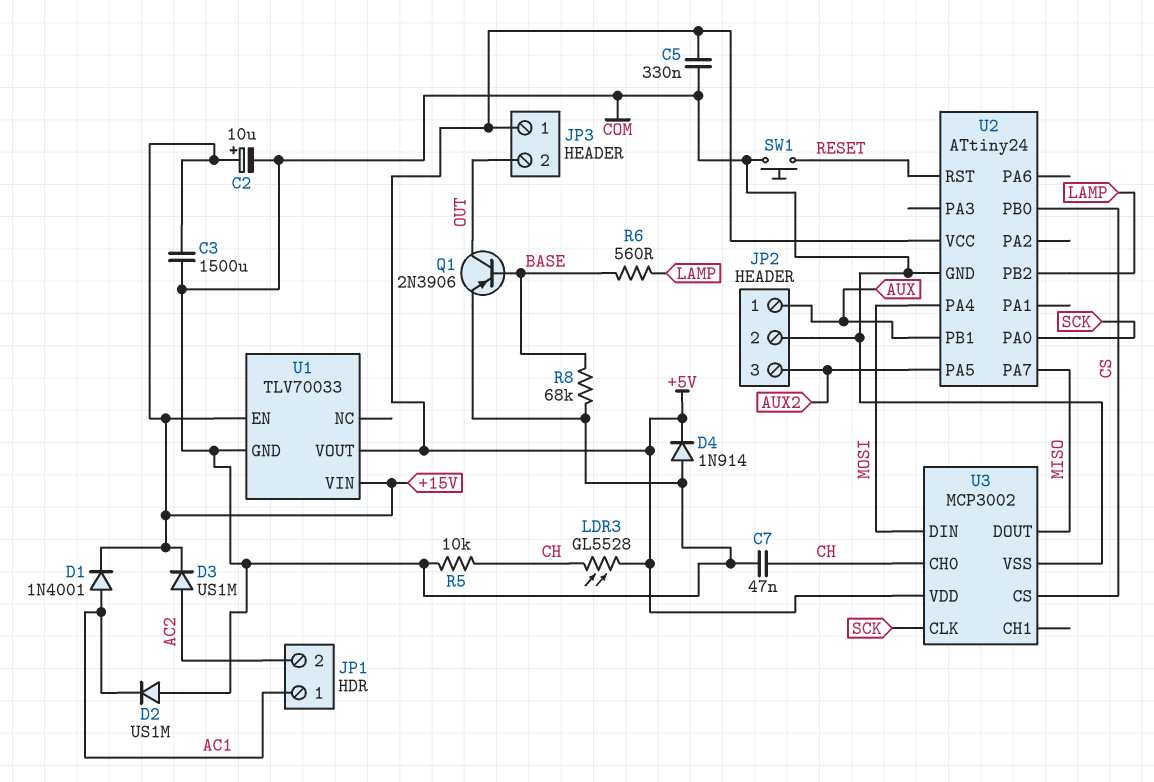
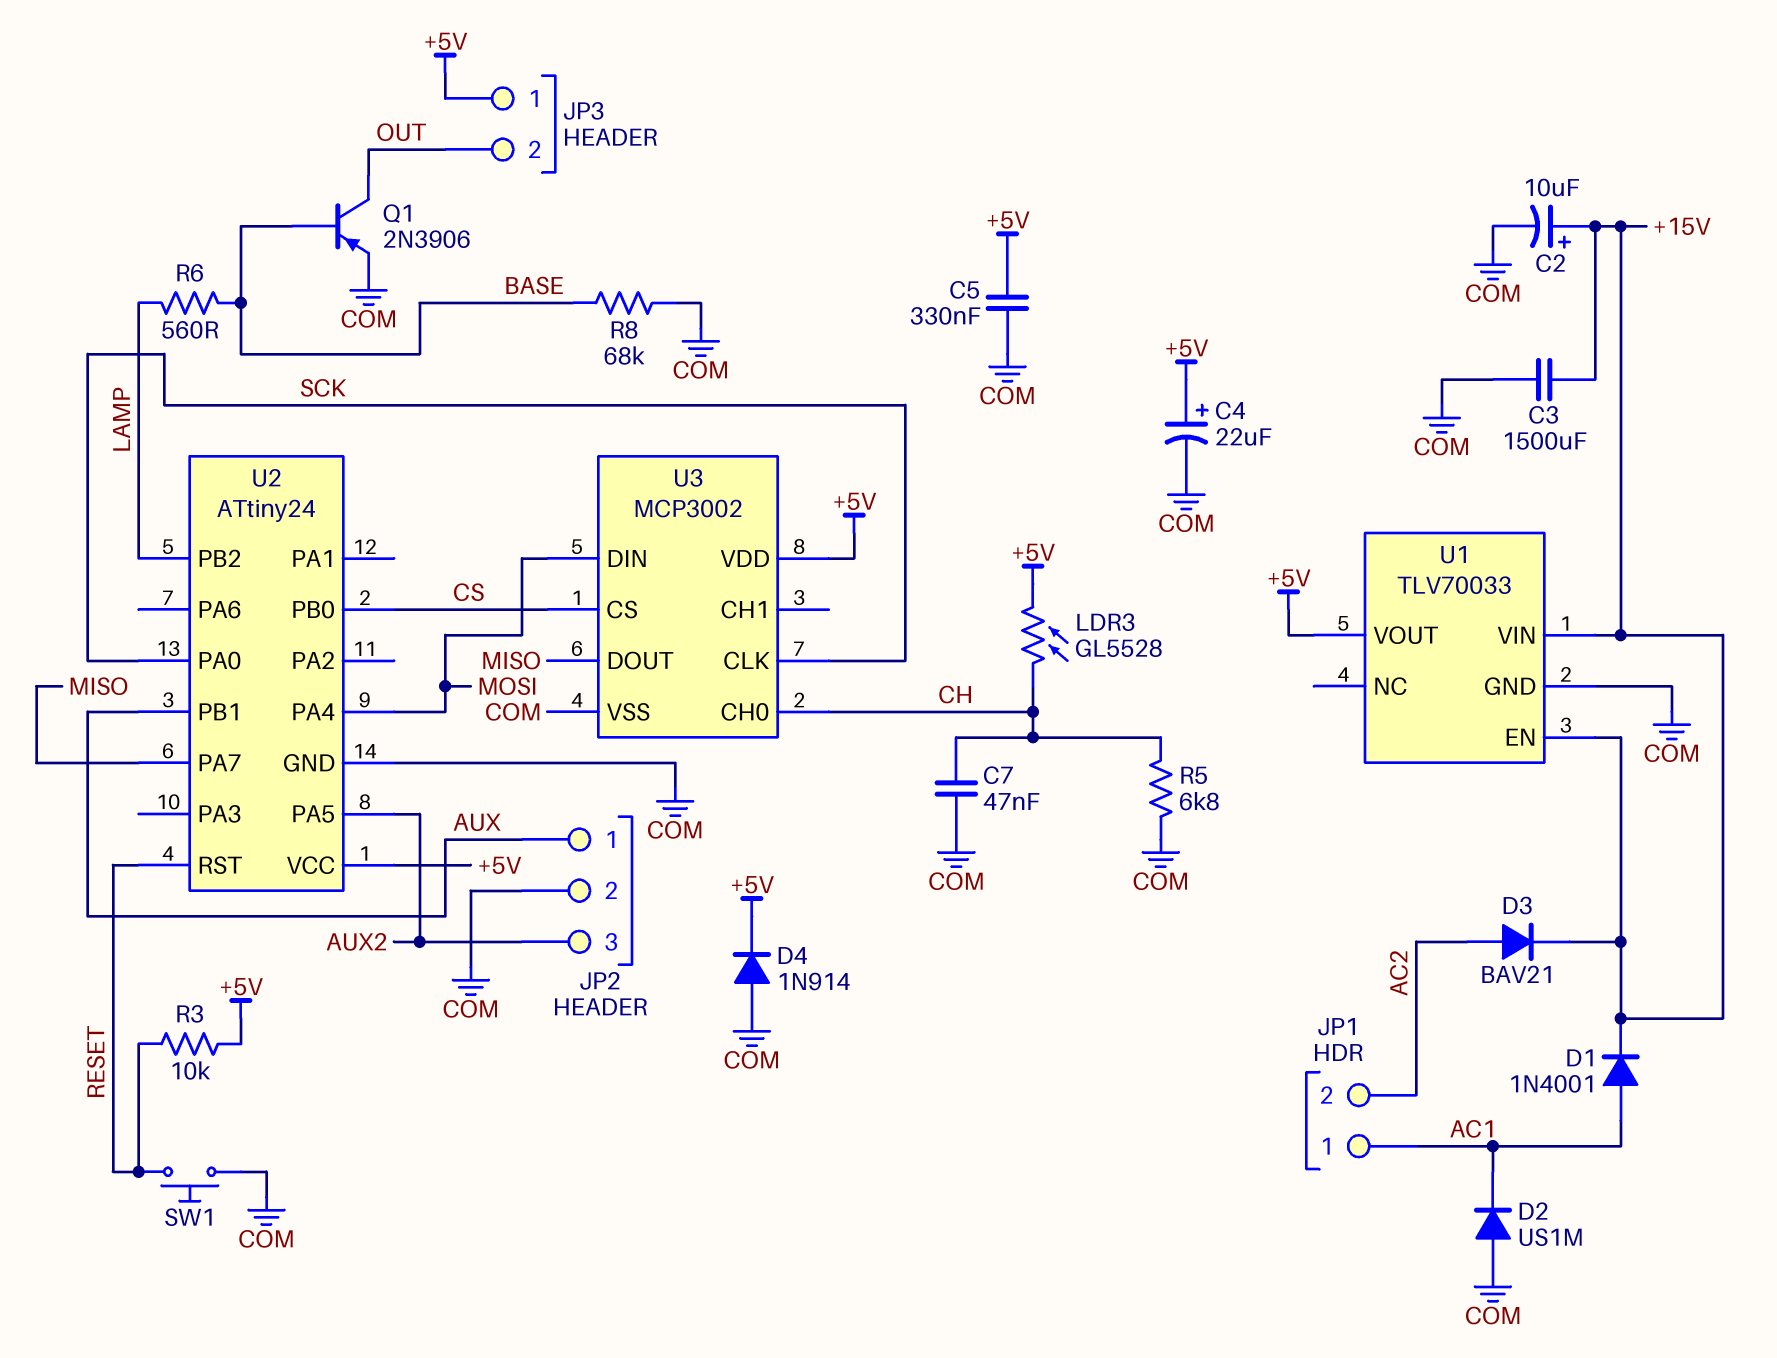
C4: none -> 22uF (plus +5V, minus COM)
D3: diode US1M (A AC2, K +15V) -> diode BAV21 (A AC2, K +15V)
R3: none -> 10k (+5V, RESET)
R5: 10k (CH, COM) -> 6.8k (CH, COM)

